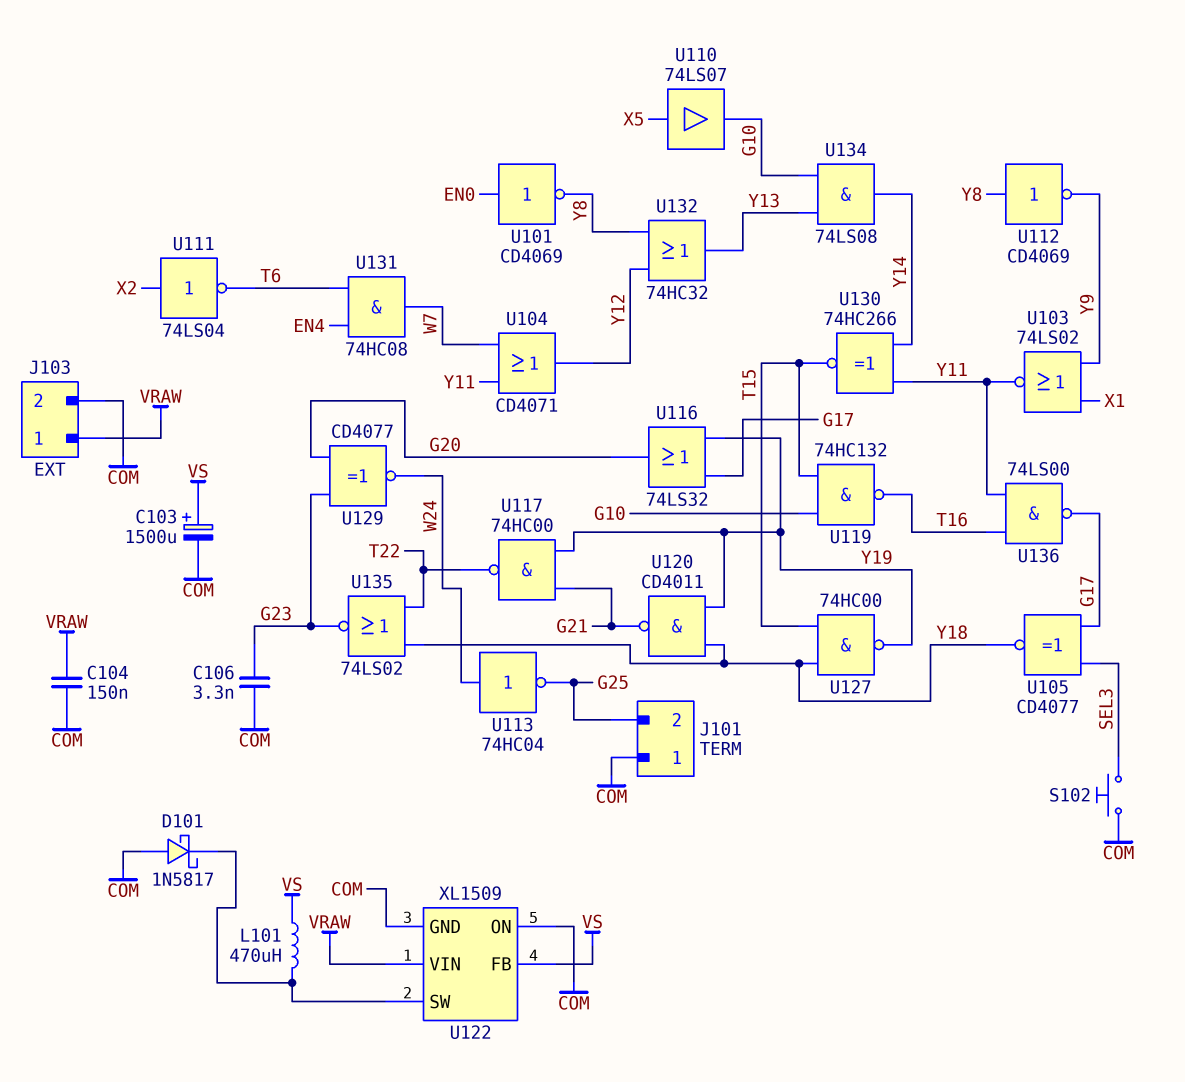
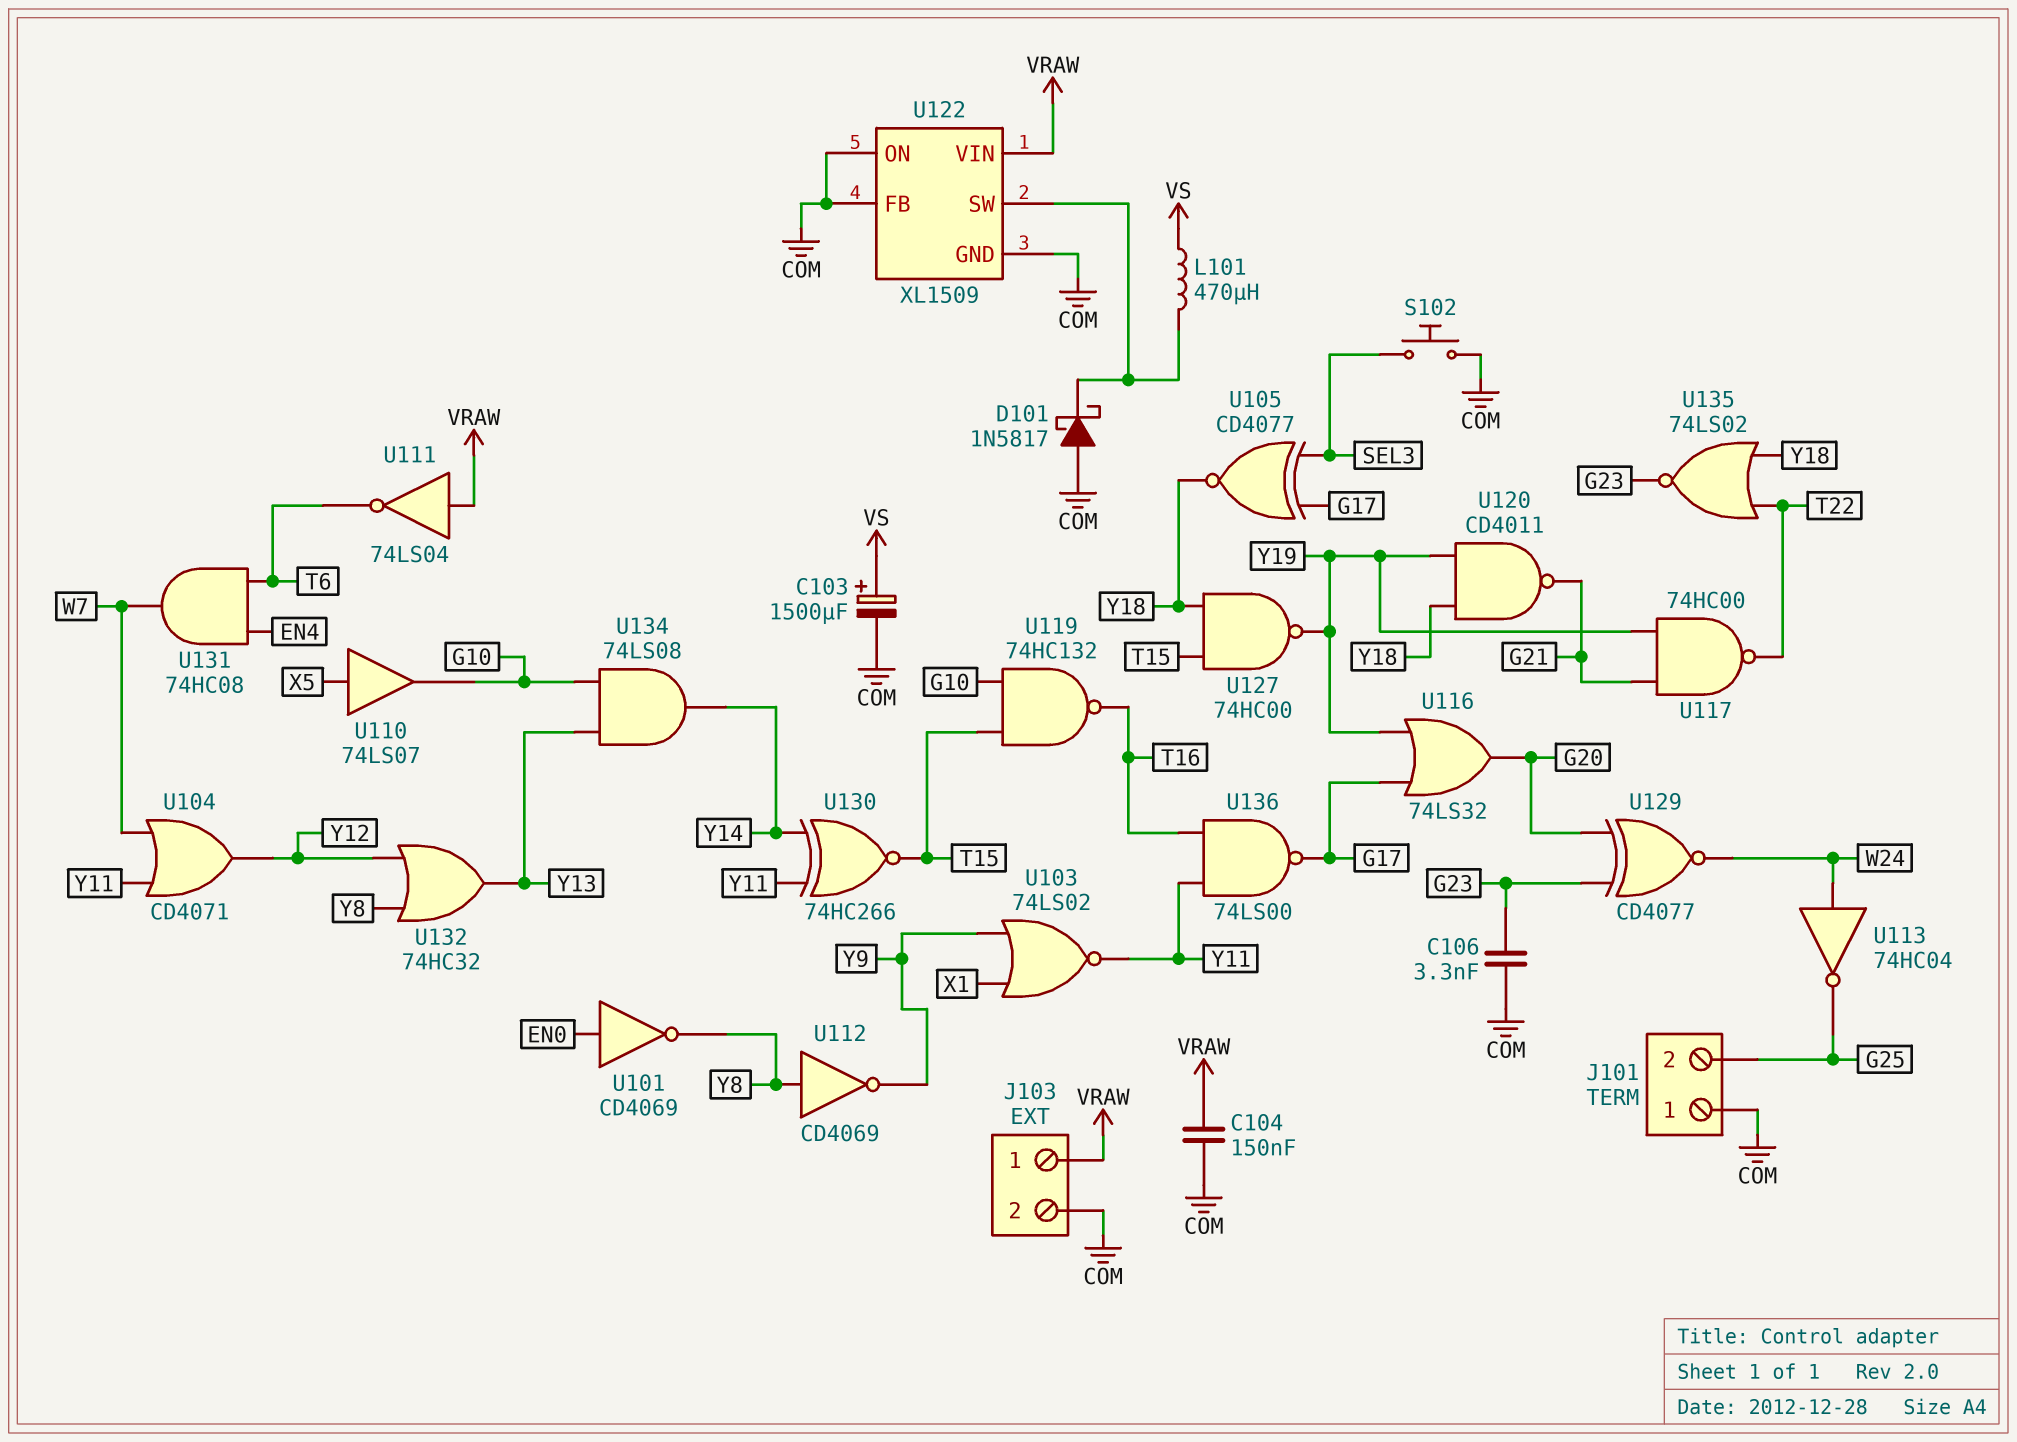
U111: NOT 74LS04 (in X2, out T6) -> NOT 74LS04 (in VRAW, out T6)
U122 pin FB: VS -> COM

